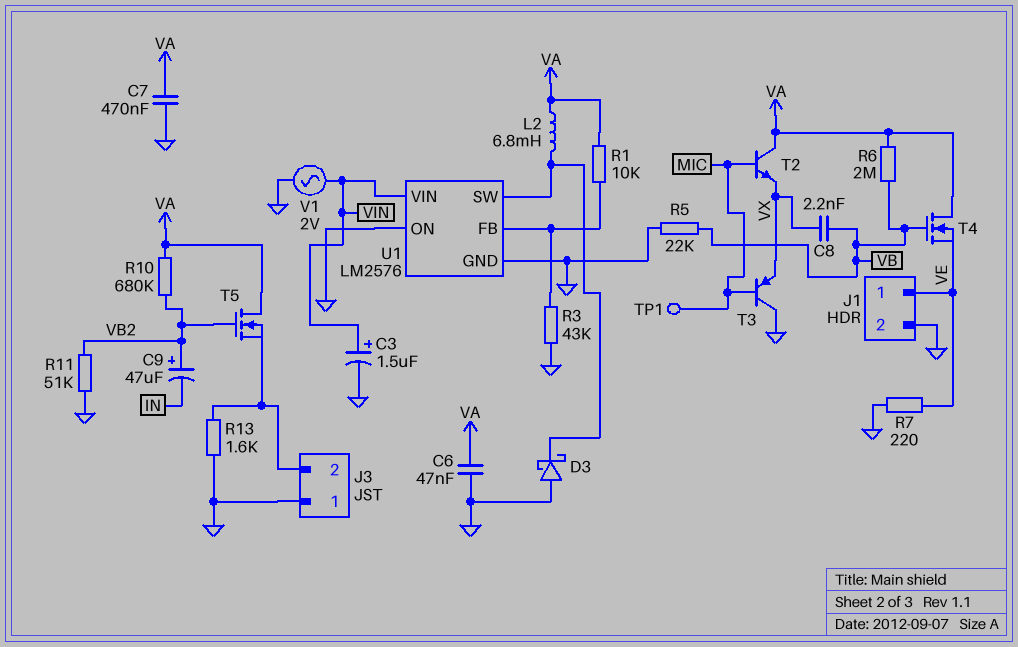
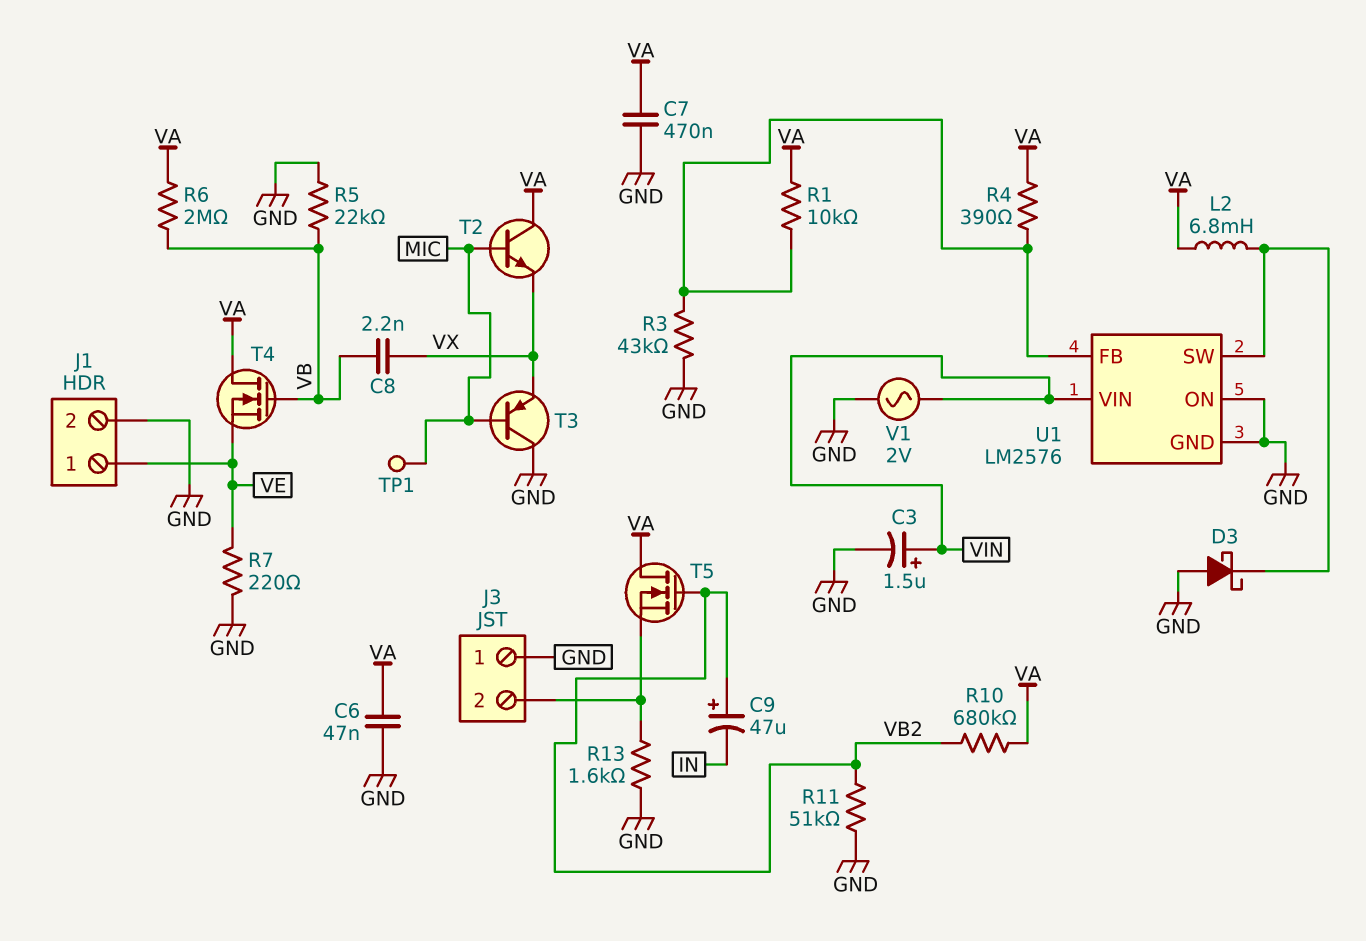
R4: none -> 390 (U1/FB, VA)

